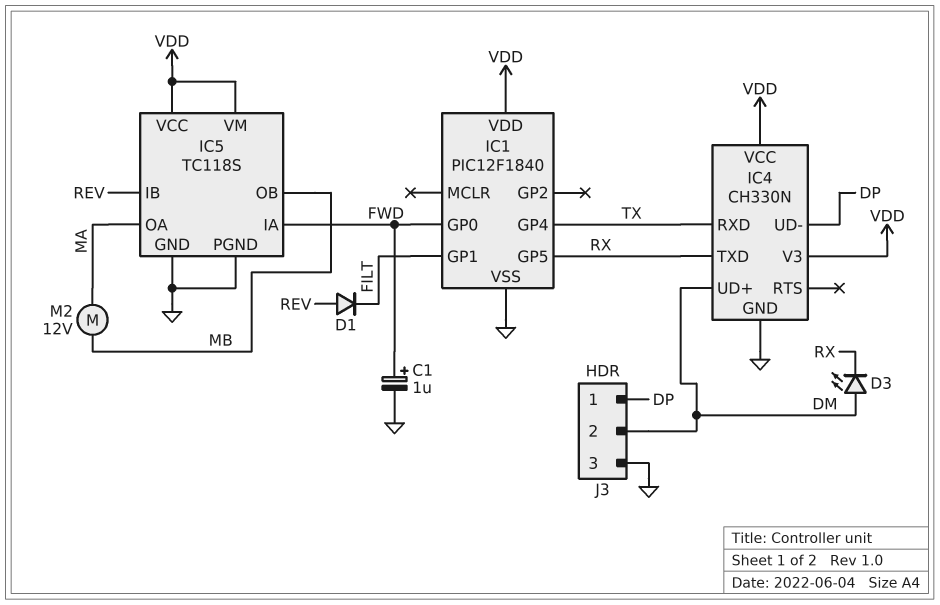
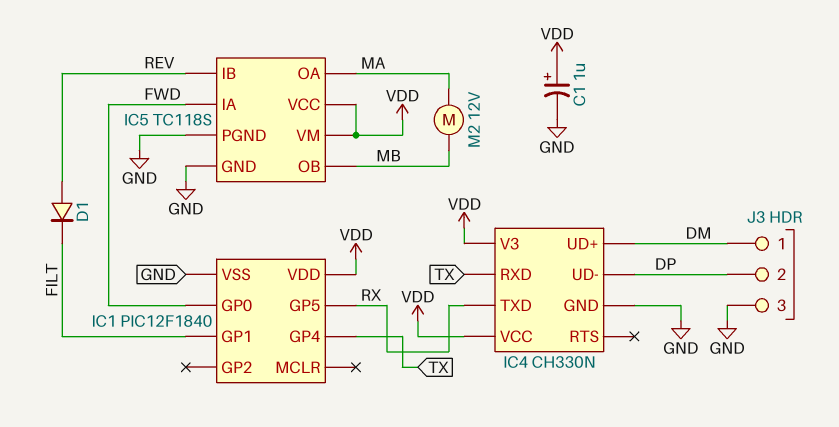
C1: 1uF (plus FWD, minus GND) -> 1uF (plus VDD, minus GND)
D3: LED (A DM, K RX) -> none
J3 pin 1: DP -> DM
J3 pin 2: DM -> DP

